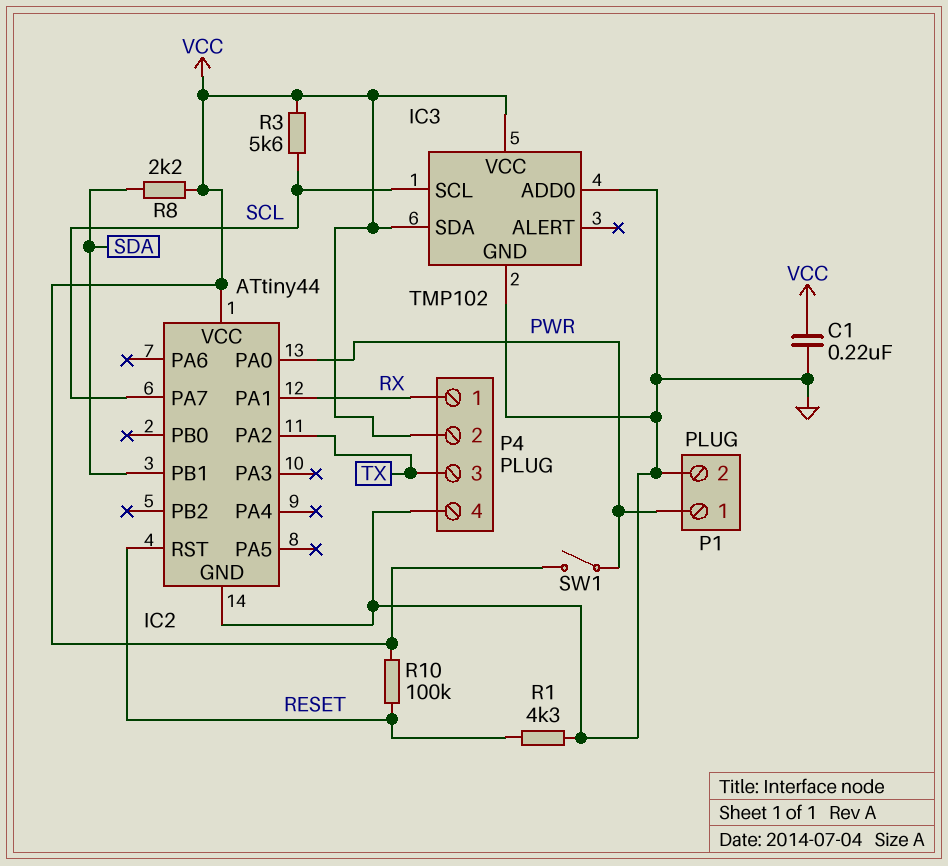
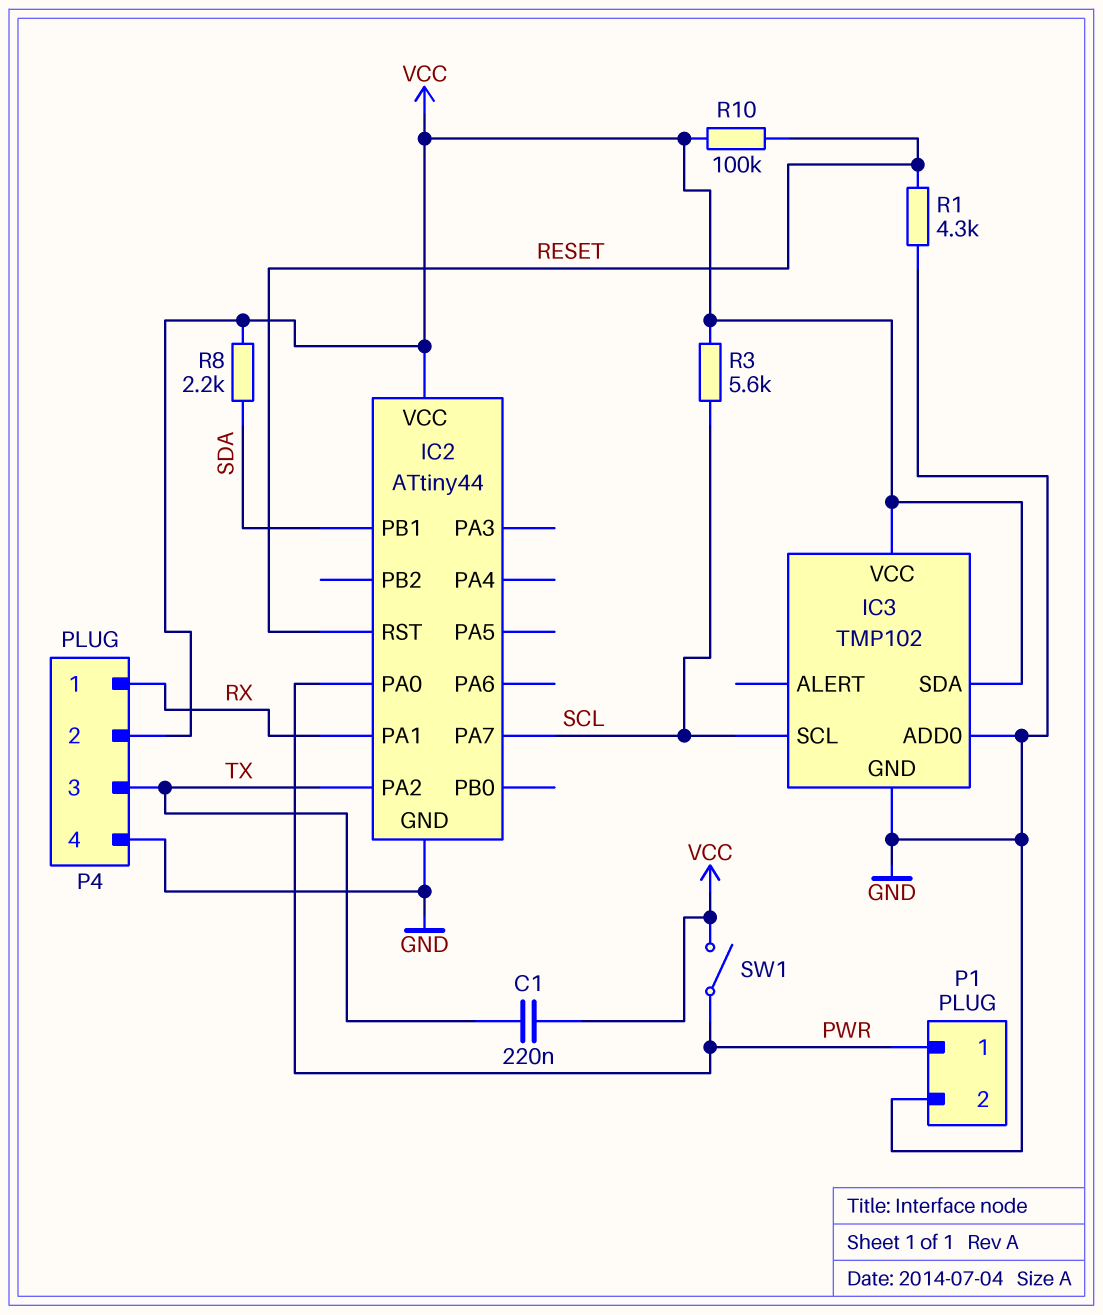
C1: 220nF (GND, VCC) -> 220nF (TX, VCC)

